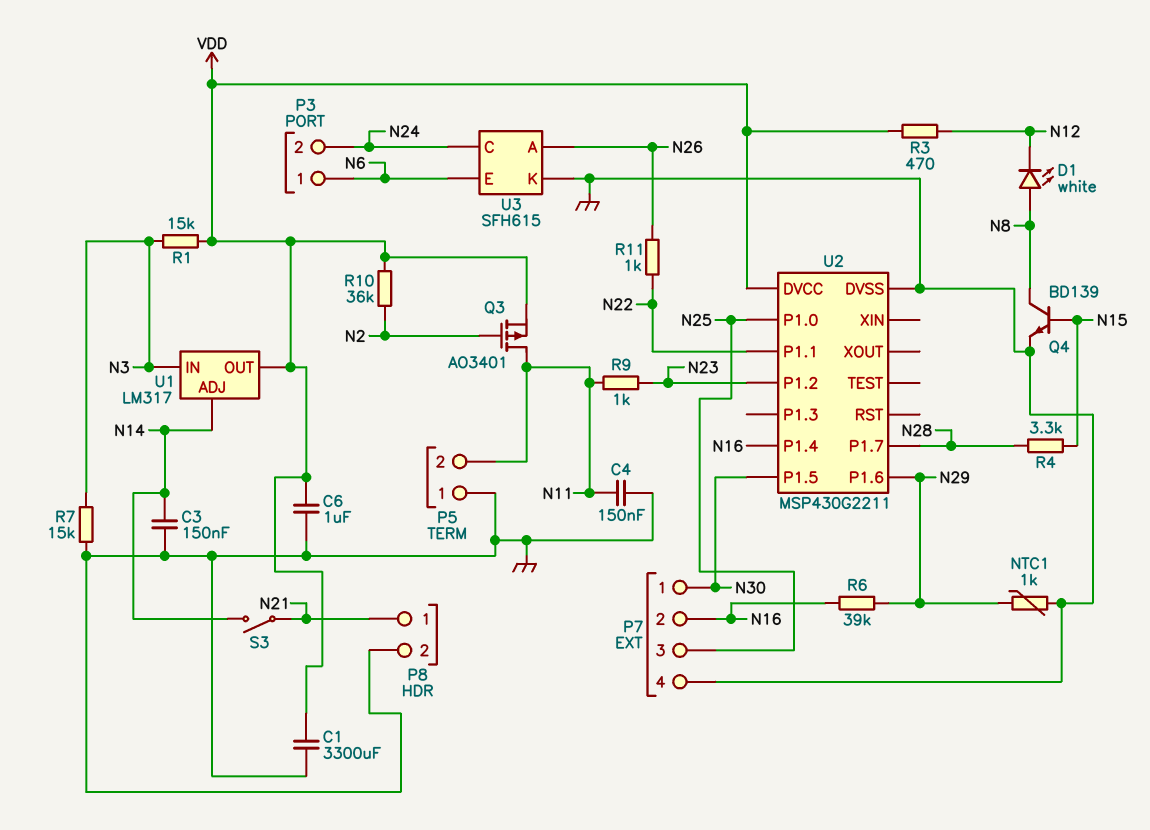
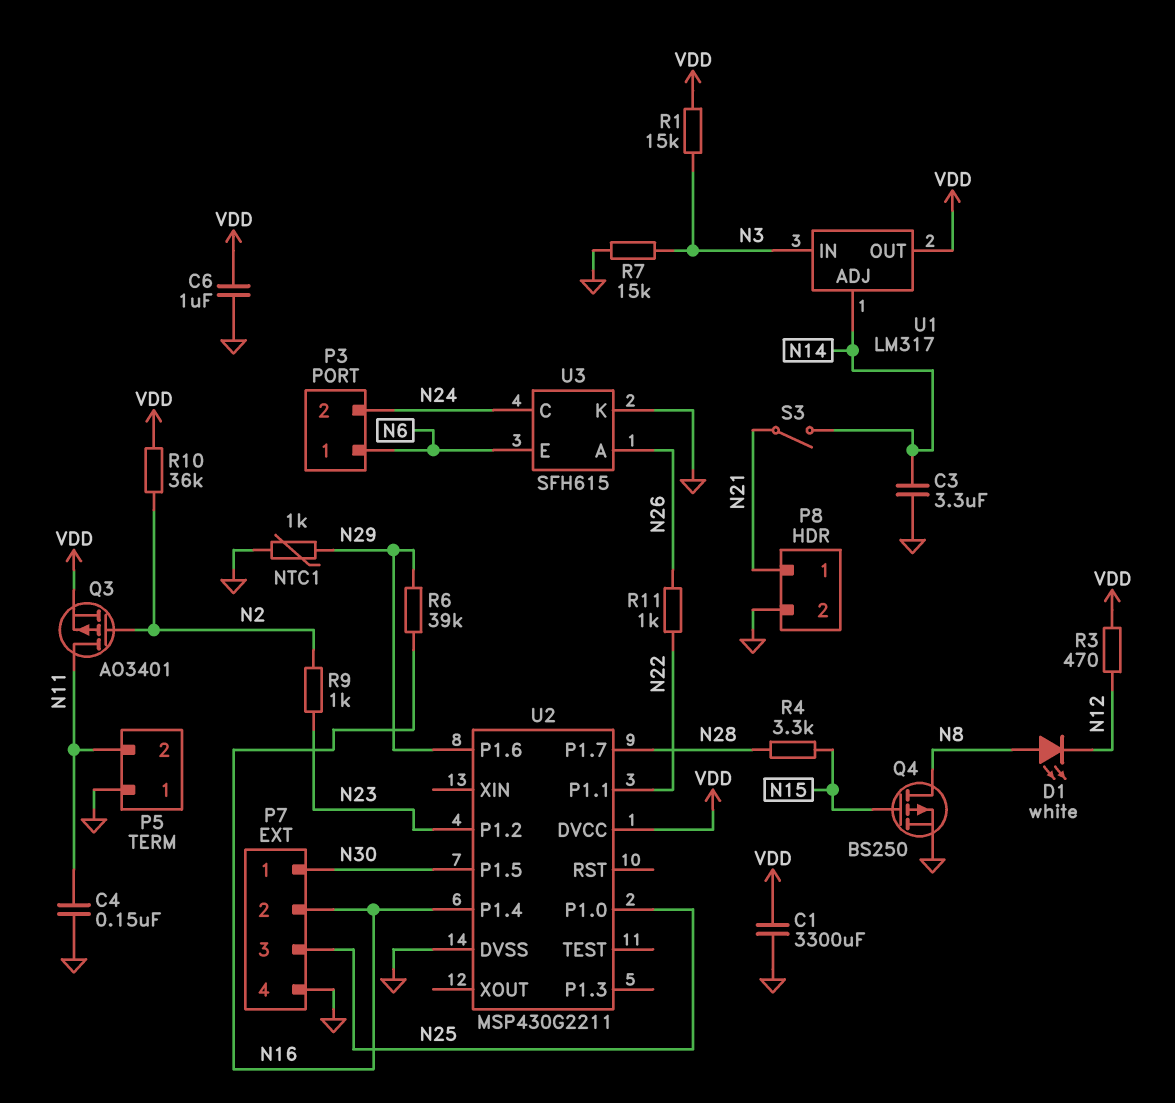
C3: 150nF (GND, N14) -> 3.3uF (GND, N14)
Q4: NPN BD139 (B N15, C N8, E GND) -> PMOS BS250 (G N15, D N8, S GND)
R9: 1k (N11, N23) -> 1k (N2, N23)

